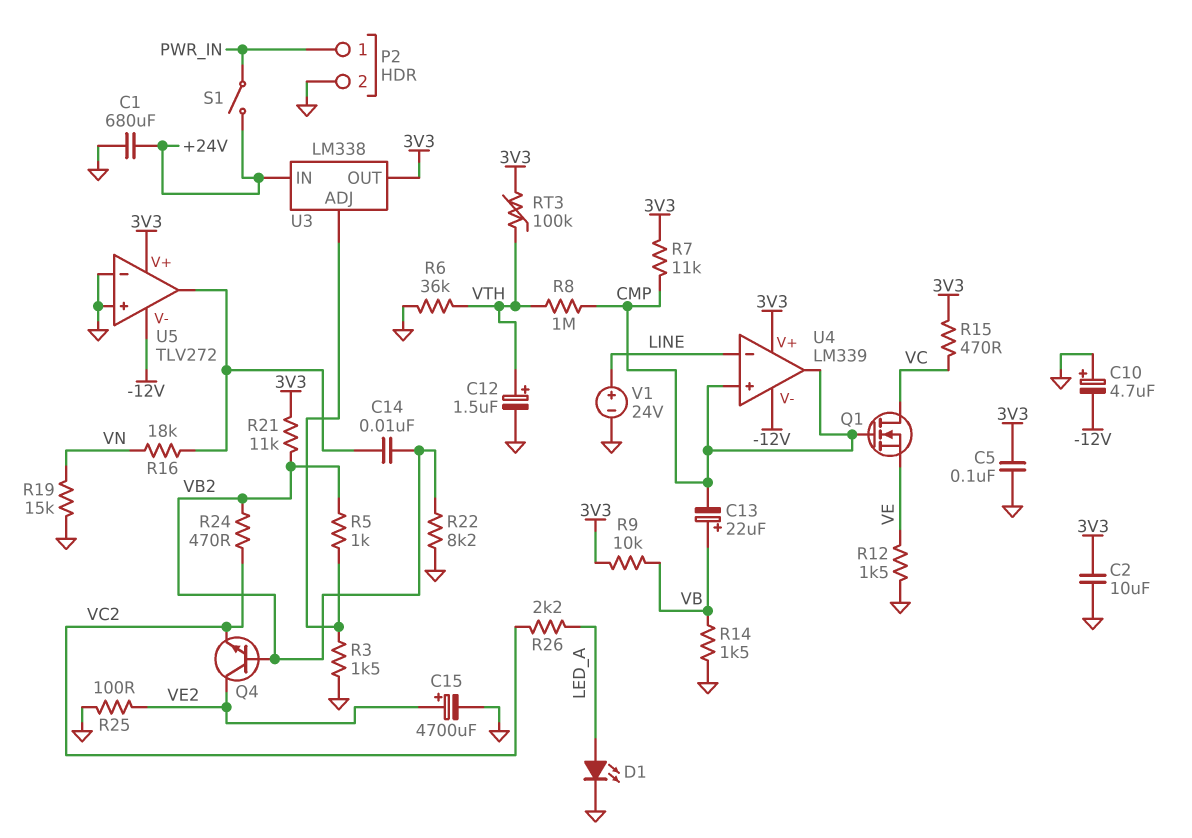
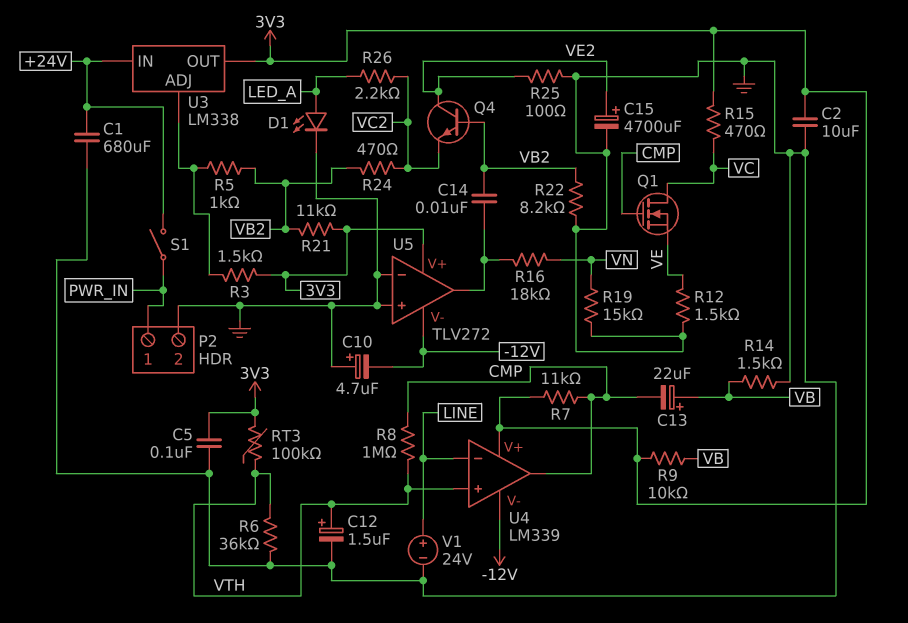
R3: 1.5k (GND, U3/ADJ) -> 1.5k (3V3, U3/ADJ)
U4 pin in+: CMP -> VTH

